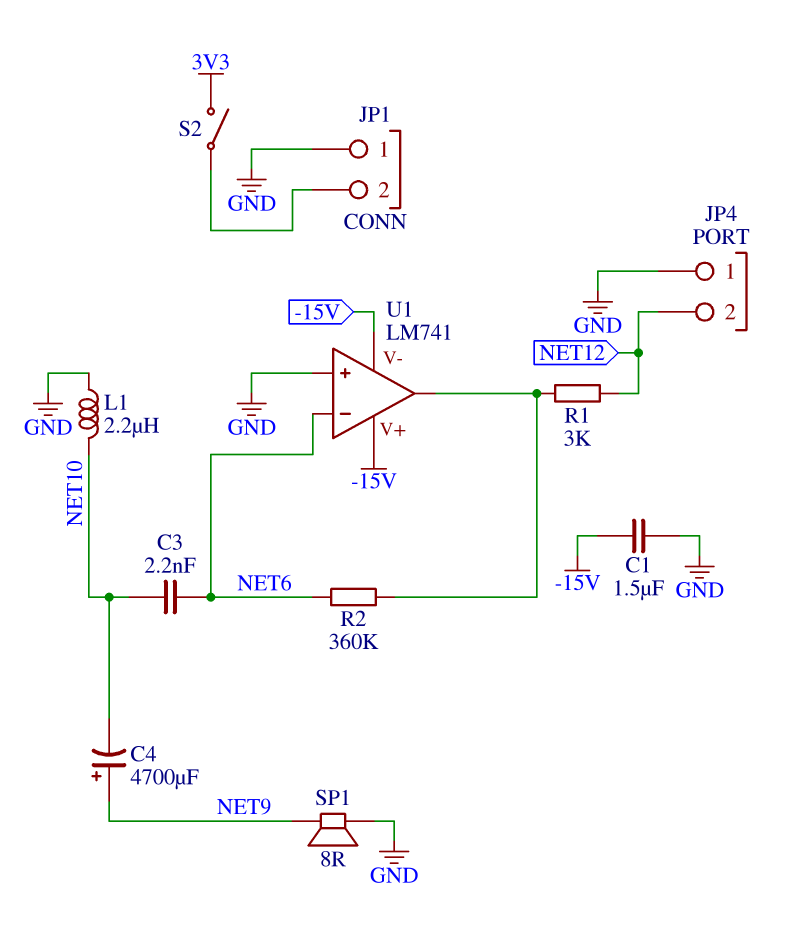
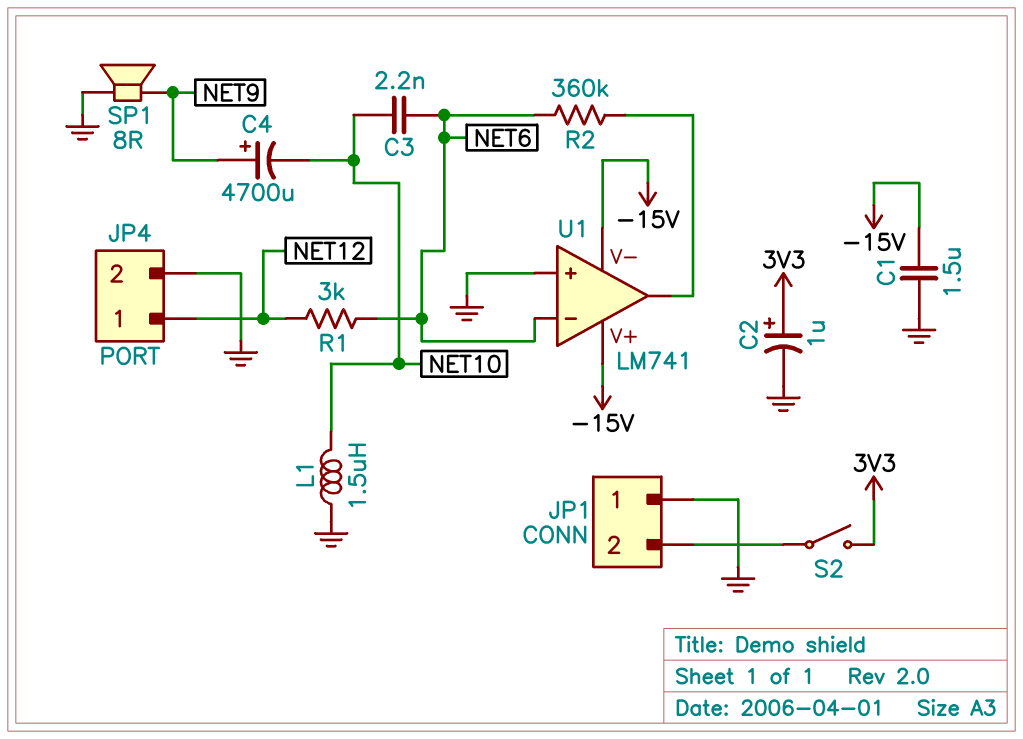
C2: none -> 1uF (plus 3V3, minus GND)
JP4 pin 1: GND -> NET12
JP4 pin 2: NET12 -> GND
L1: 2.2uH (GND, NET10) -> 1.5uH (GND, NET10)
R1: 3k (NET12, U1/out) -> 3k (NET6, NET12)

